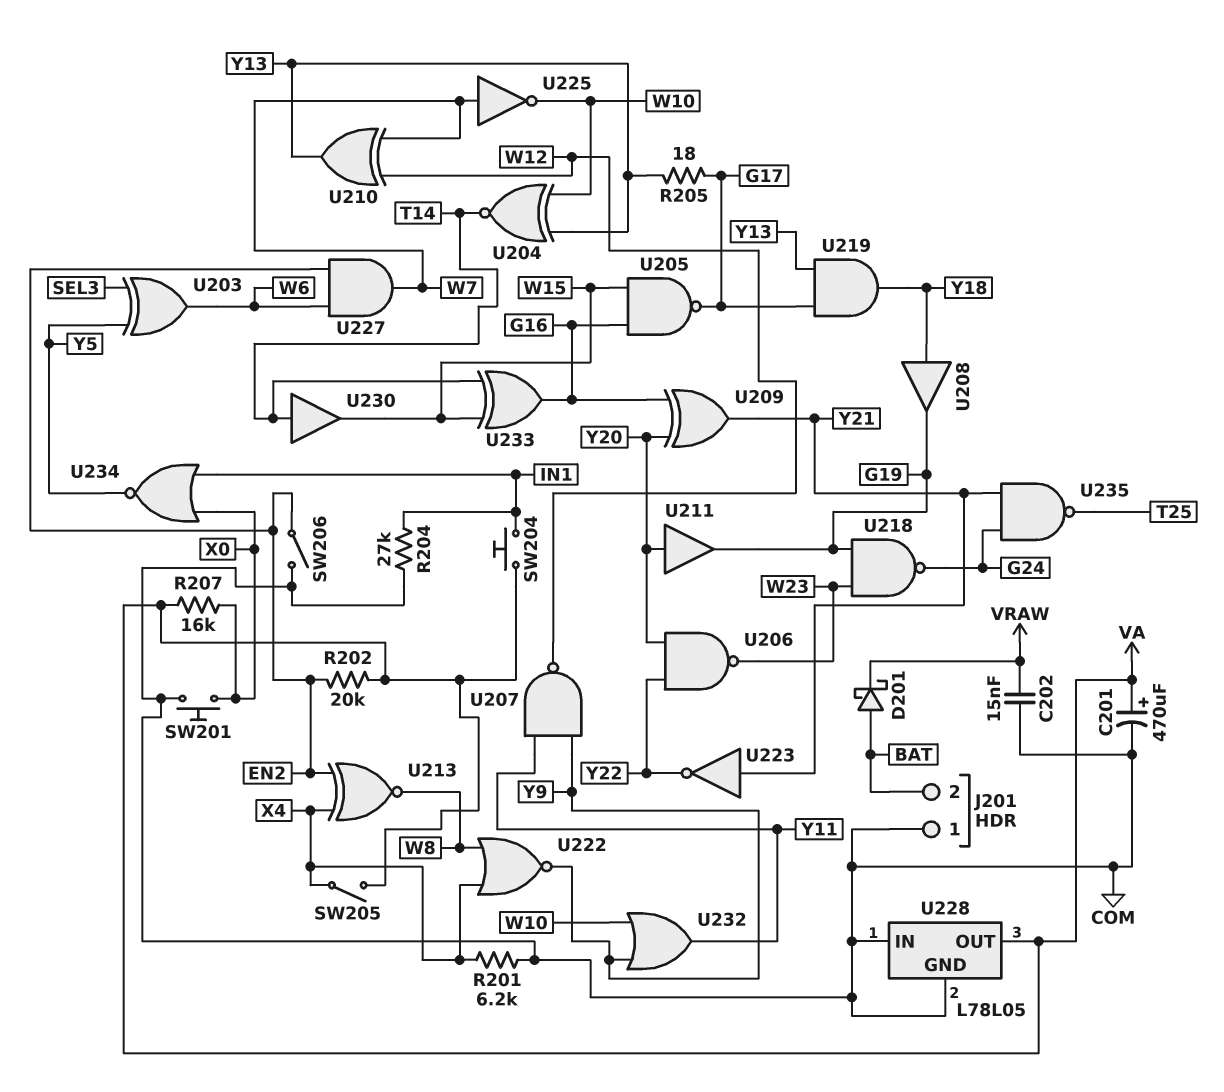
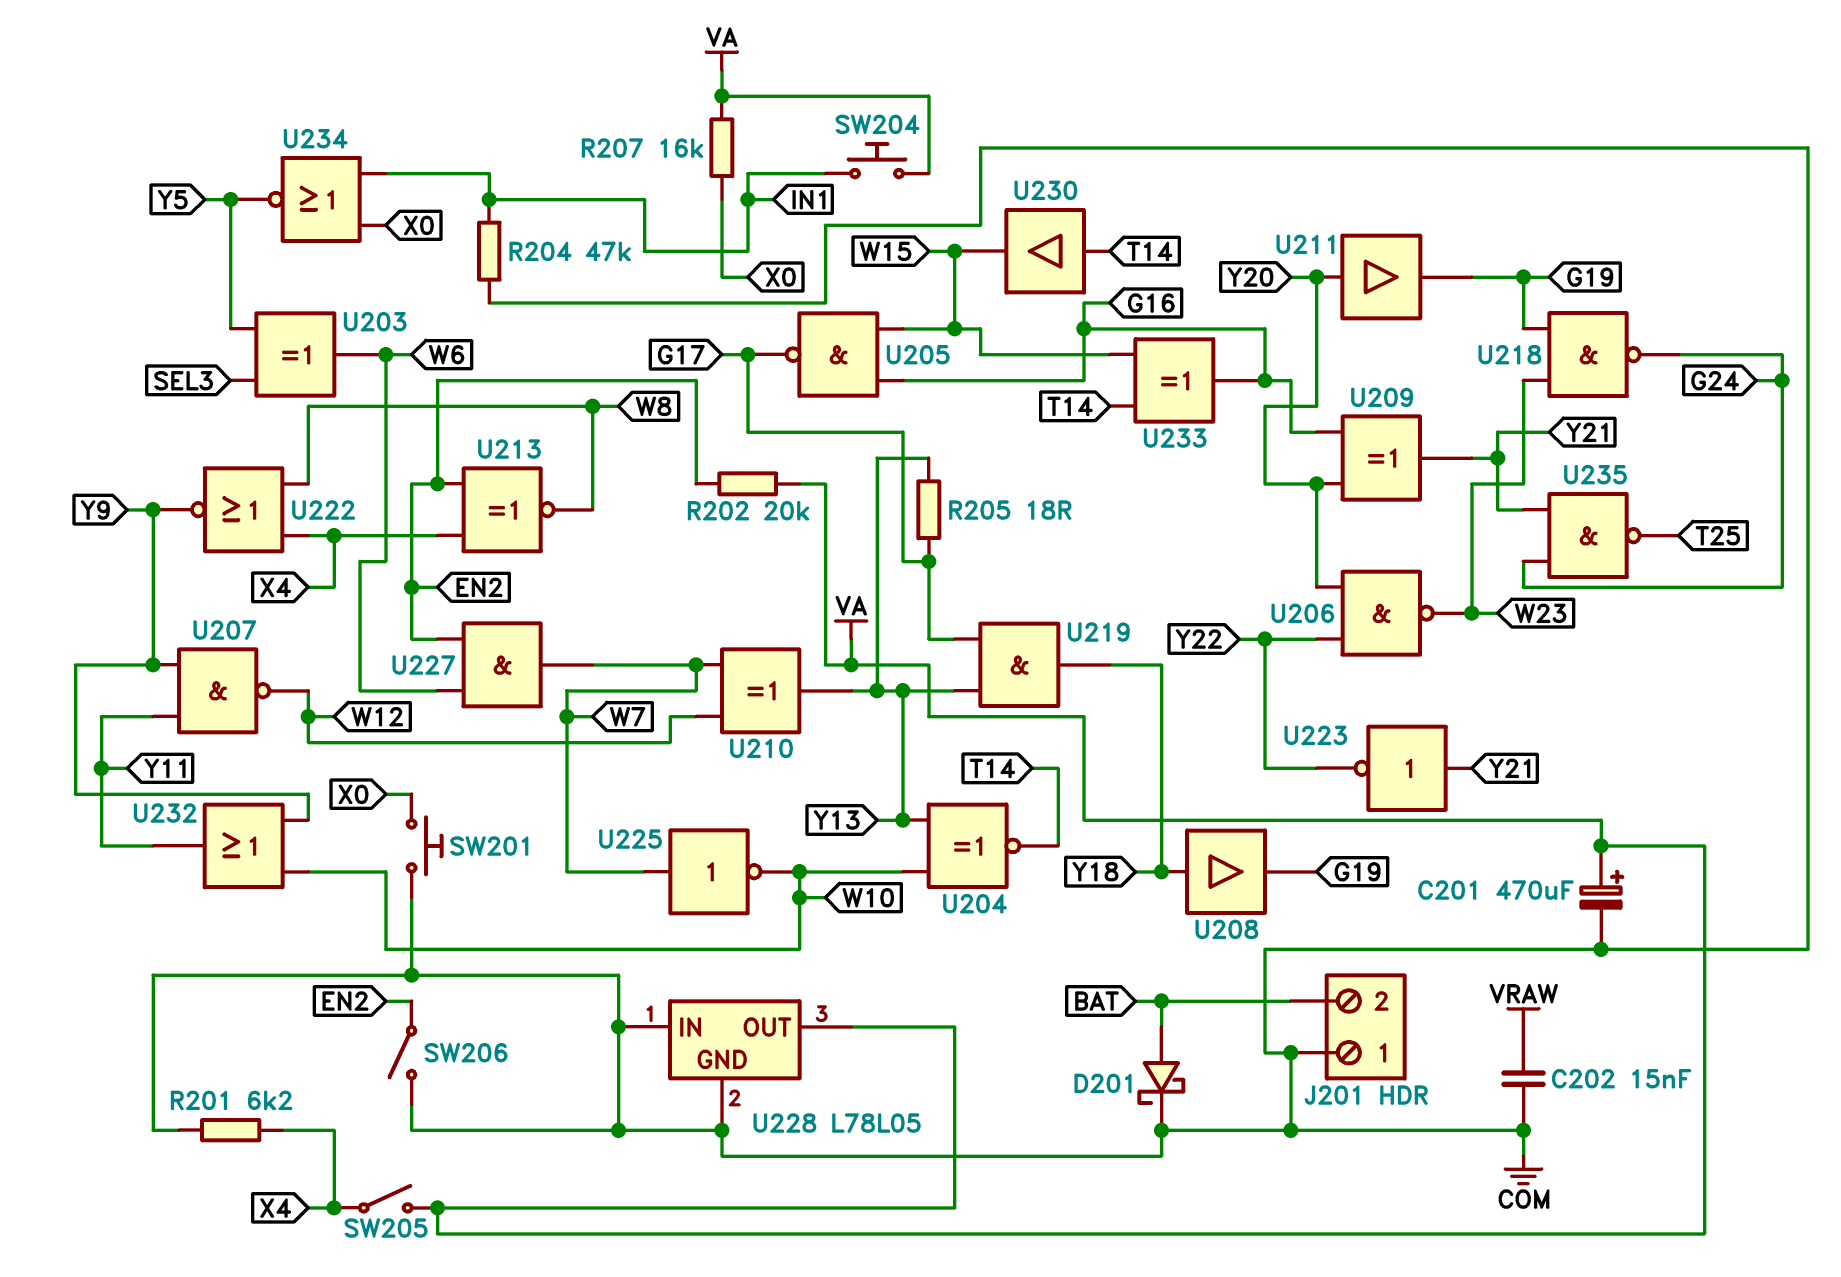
D201: schottky (A BAT, K VRAW) -> schottky (A BAT, K COM)
R204: 27k (COM, IN1) -> 47k (COM, IN1)

